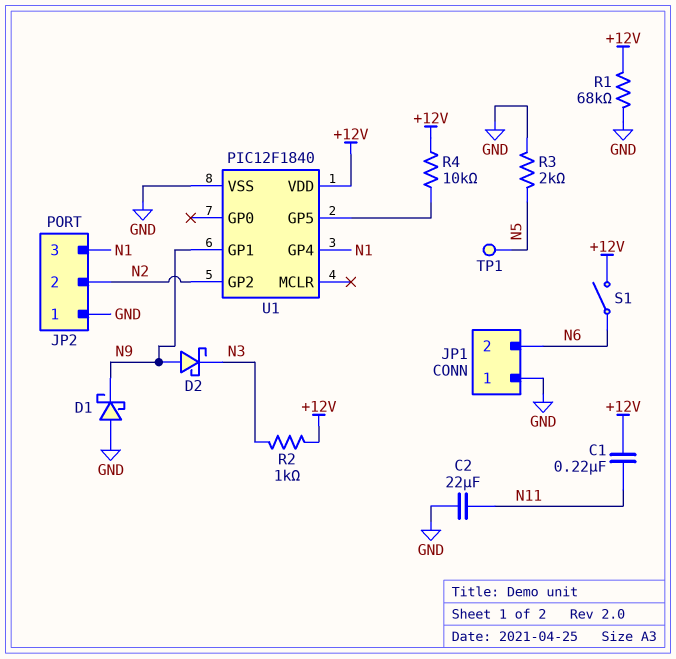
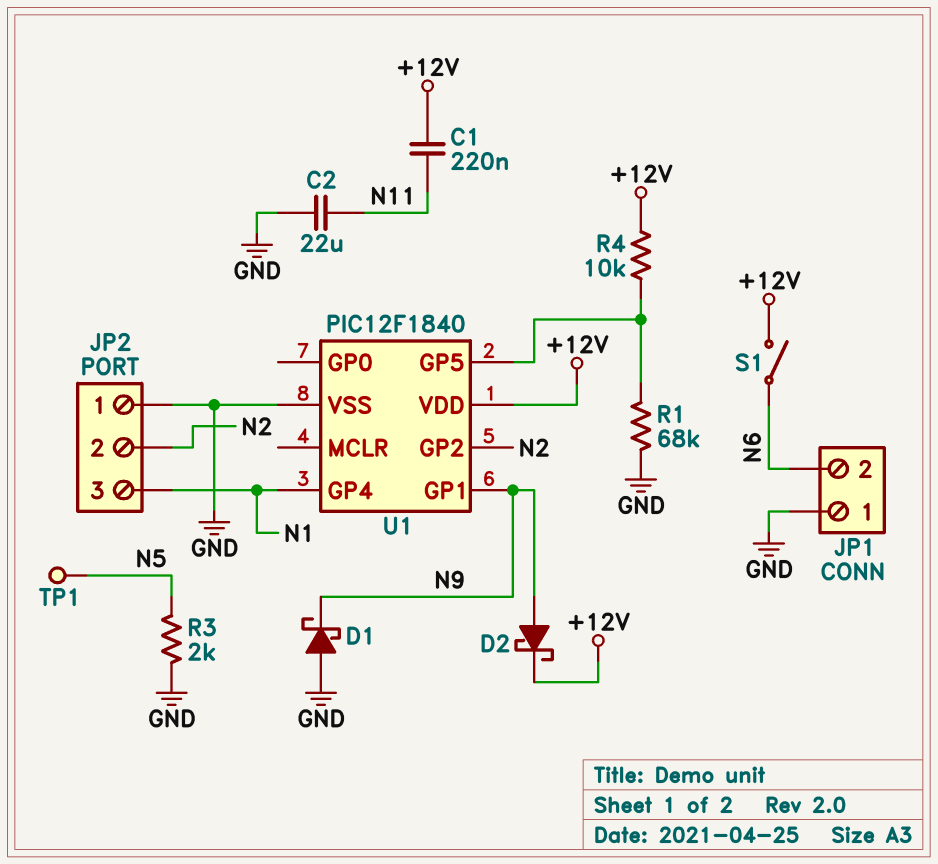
D2: schottky (A N9, K N3) -> schottky (A N9, K +12V)
R1: 68k (+12V, GND) -> 68k (GND, U1/GP5)
R2: 1k (+12V, N3) -> none

